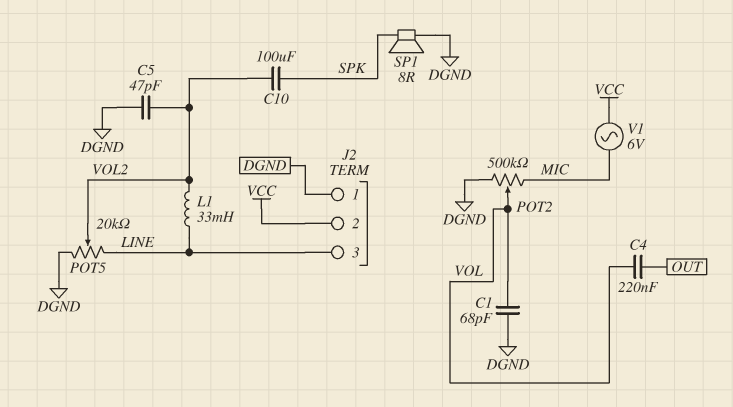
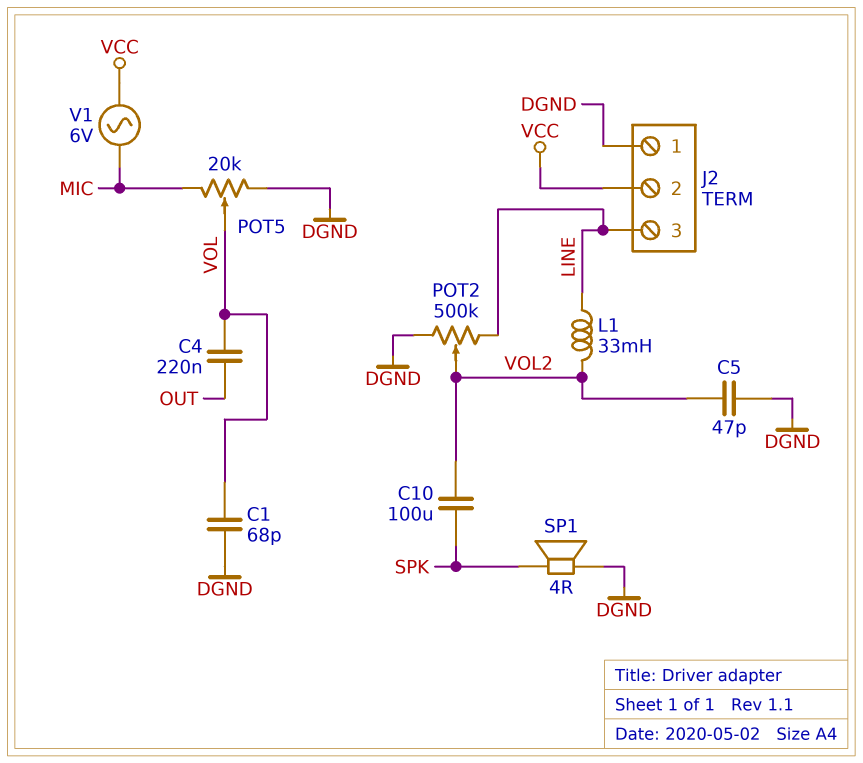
POT2: 500k (DGND, MIC, wiper VOL) -> 500k (DGND, LINE, wiper VOL2)
POT5: 20k (DGND, LINE, wiper VOL2) -> 20k (DGND, MIC, wiper VOL)
SP1: speaker 8R (DGND, SPK) -> speaker 4R (DGND, SPK)

